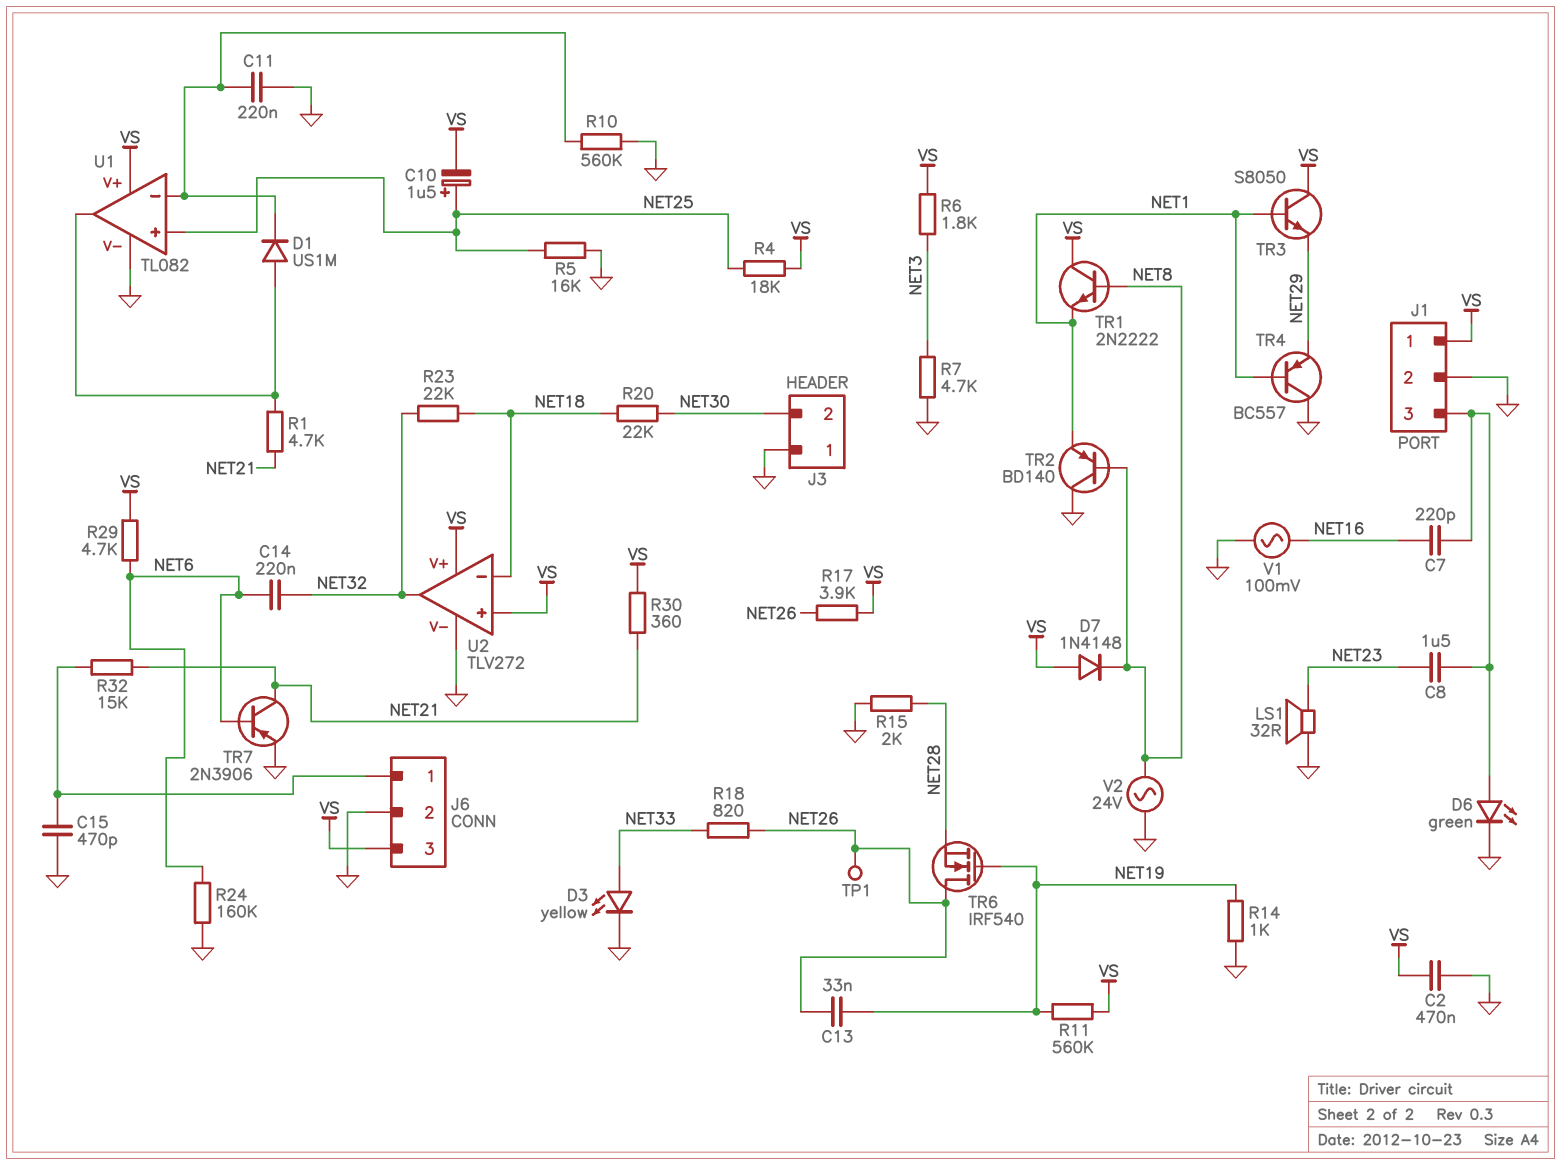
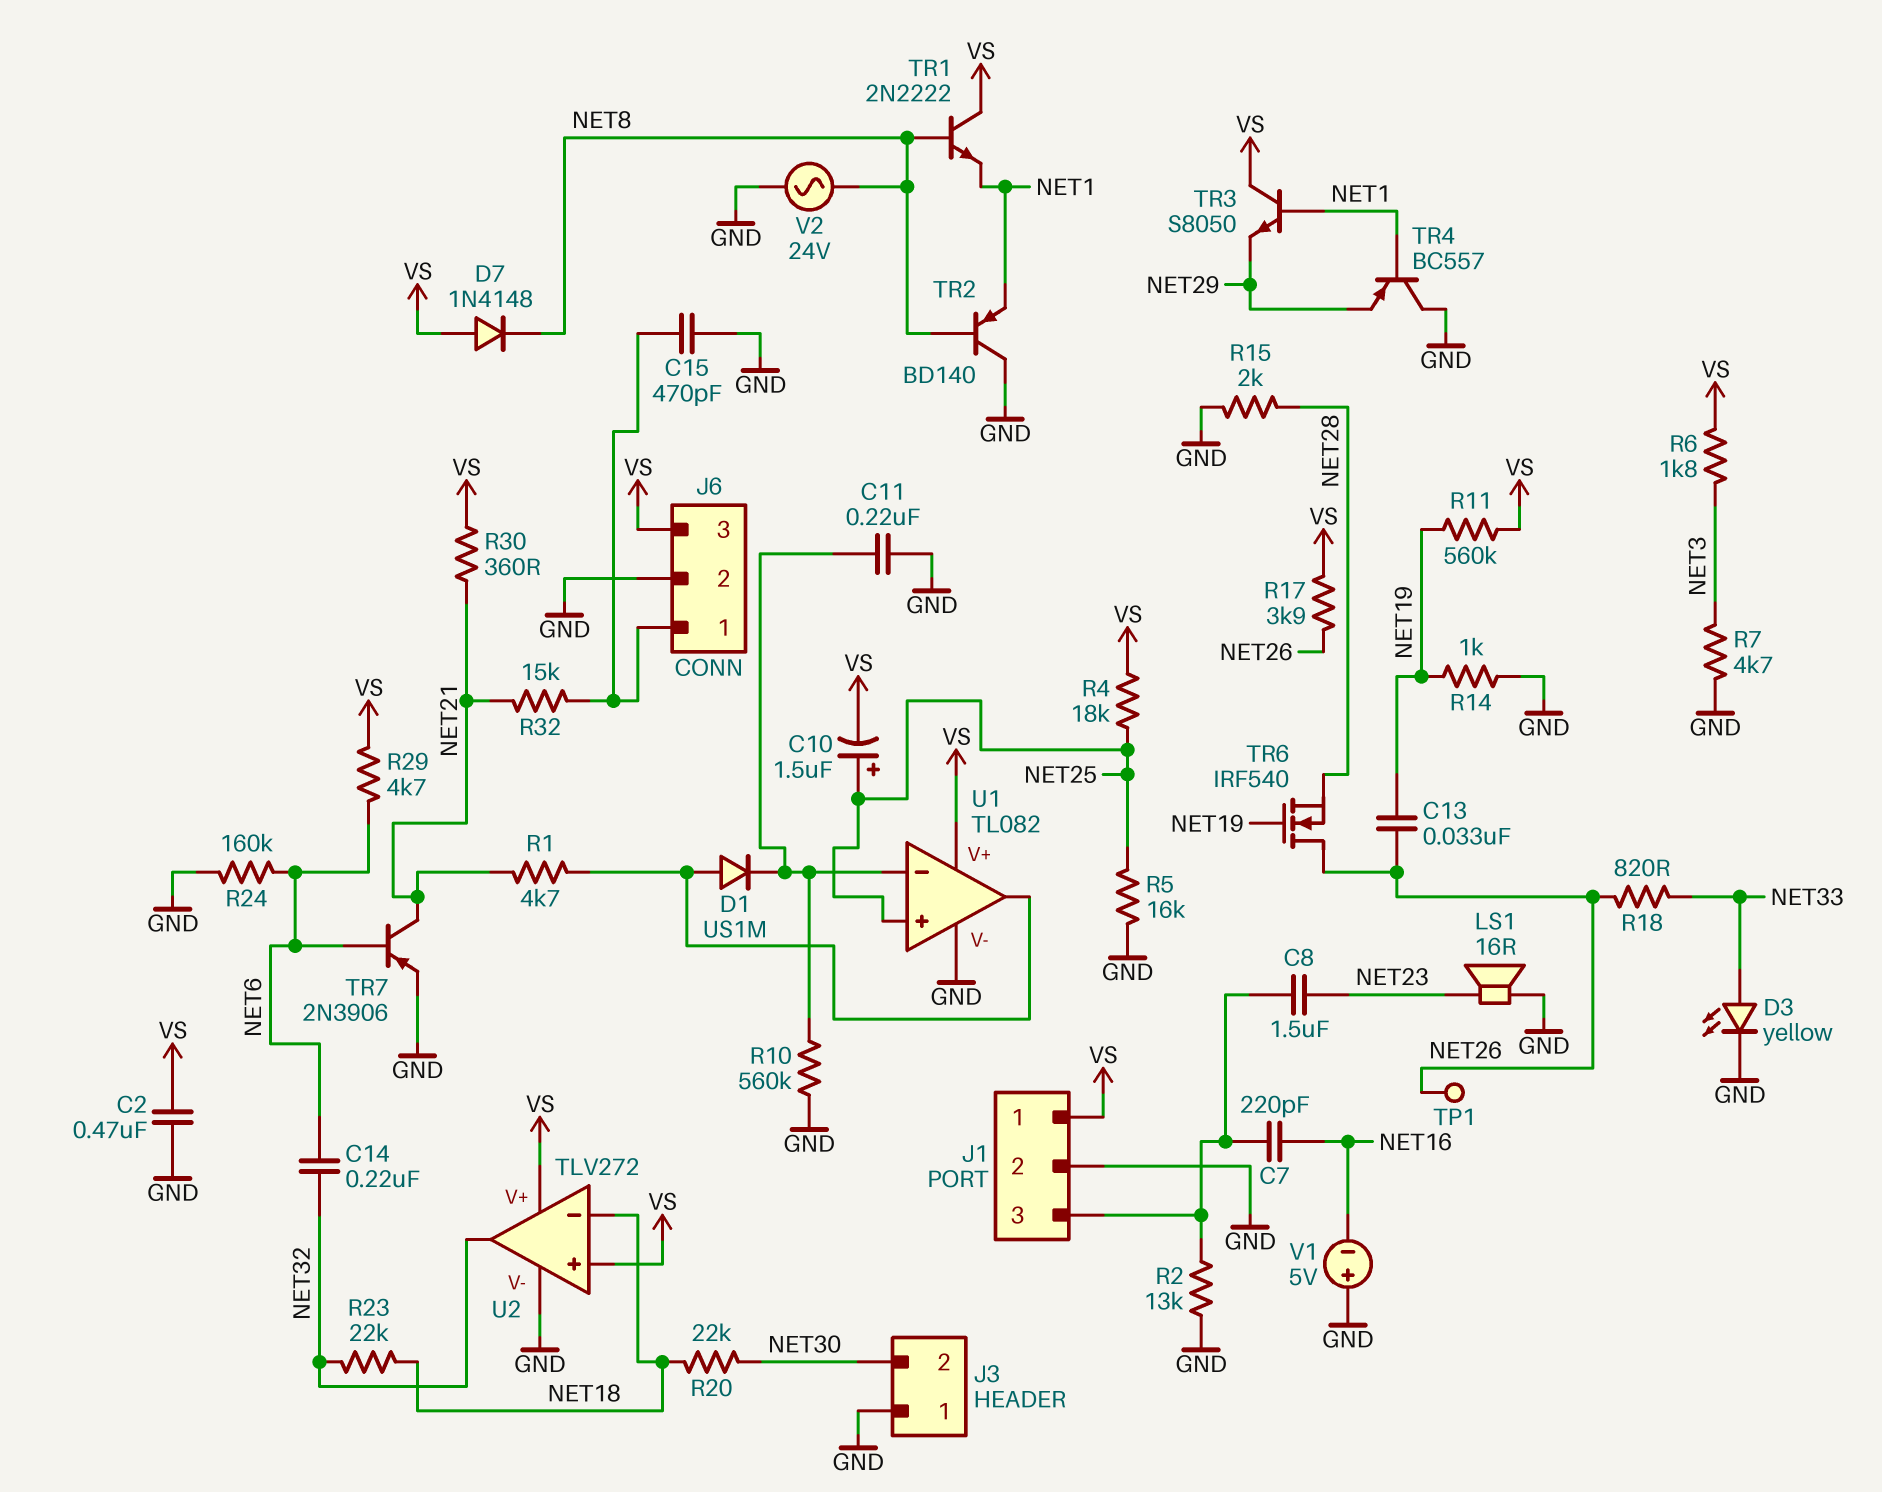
D6: LED green (A J1/3, K GND) -> none
LS1: speaker 32R (GND, NET23) -> speaker 16R (GND, NET23)
R2: none -> 13k (GND, J1/3)
V1: AC 100mV (GND, NET16) -> 5V (plus GND, minus NET16)

